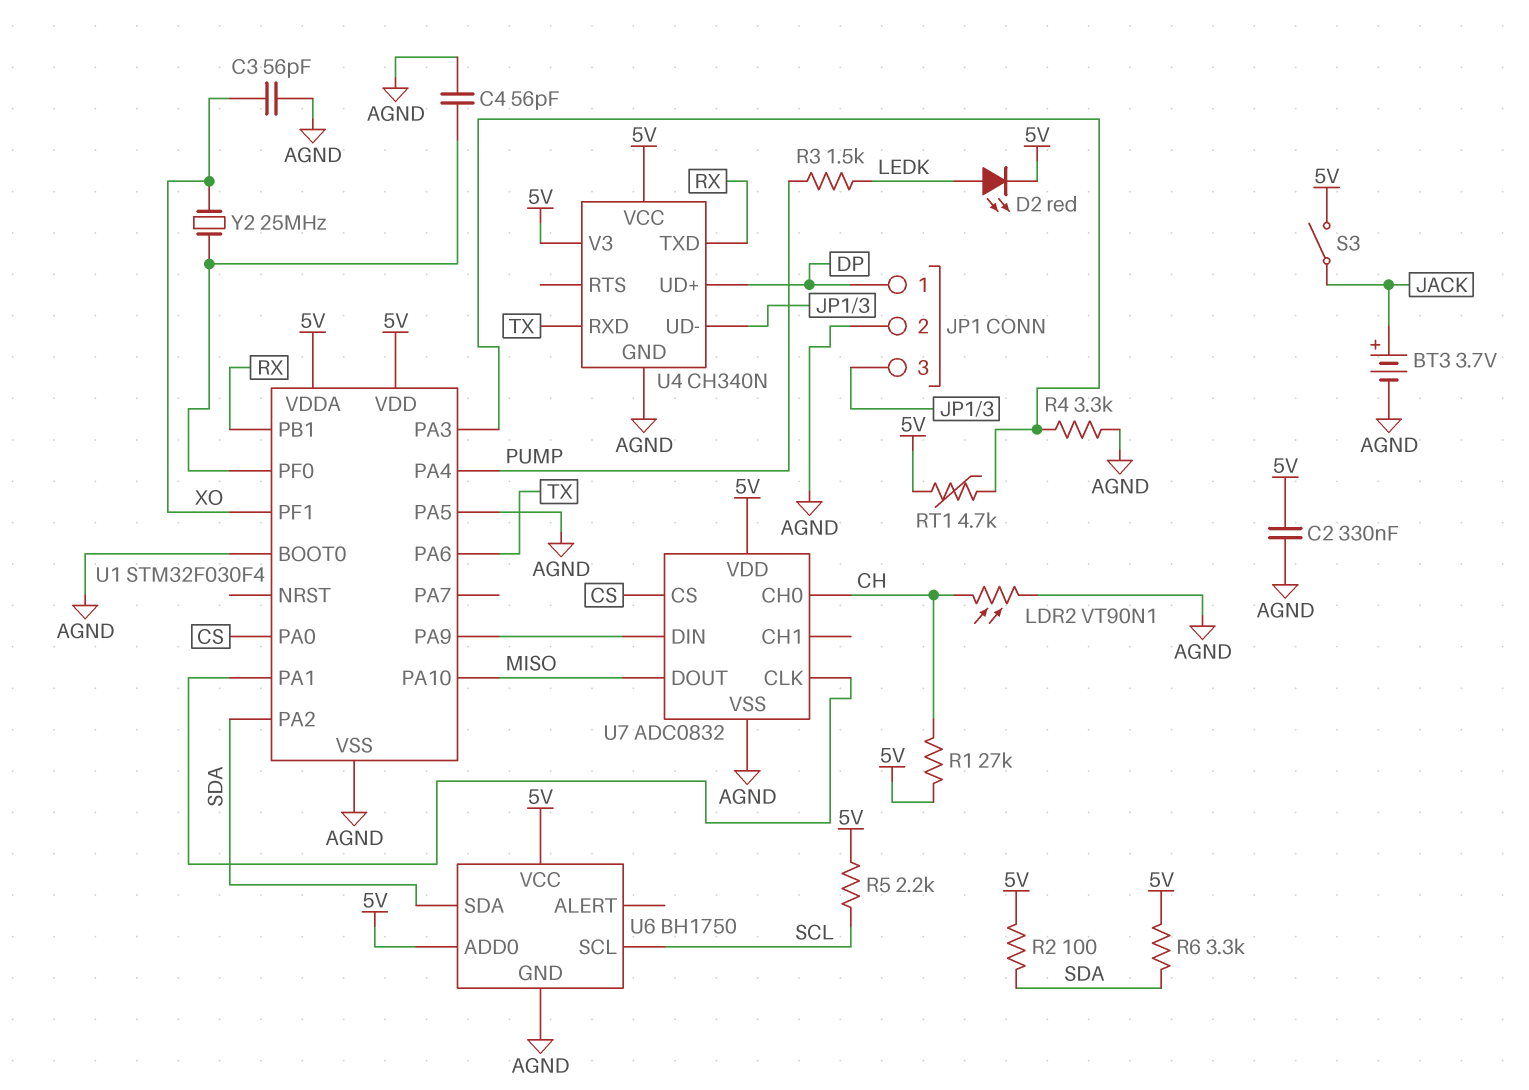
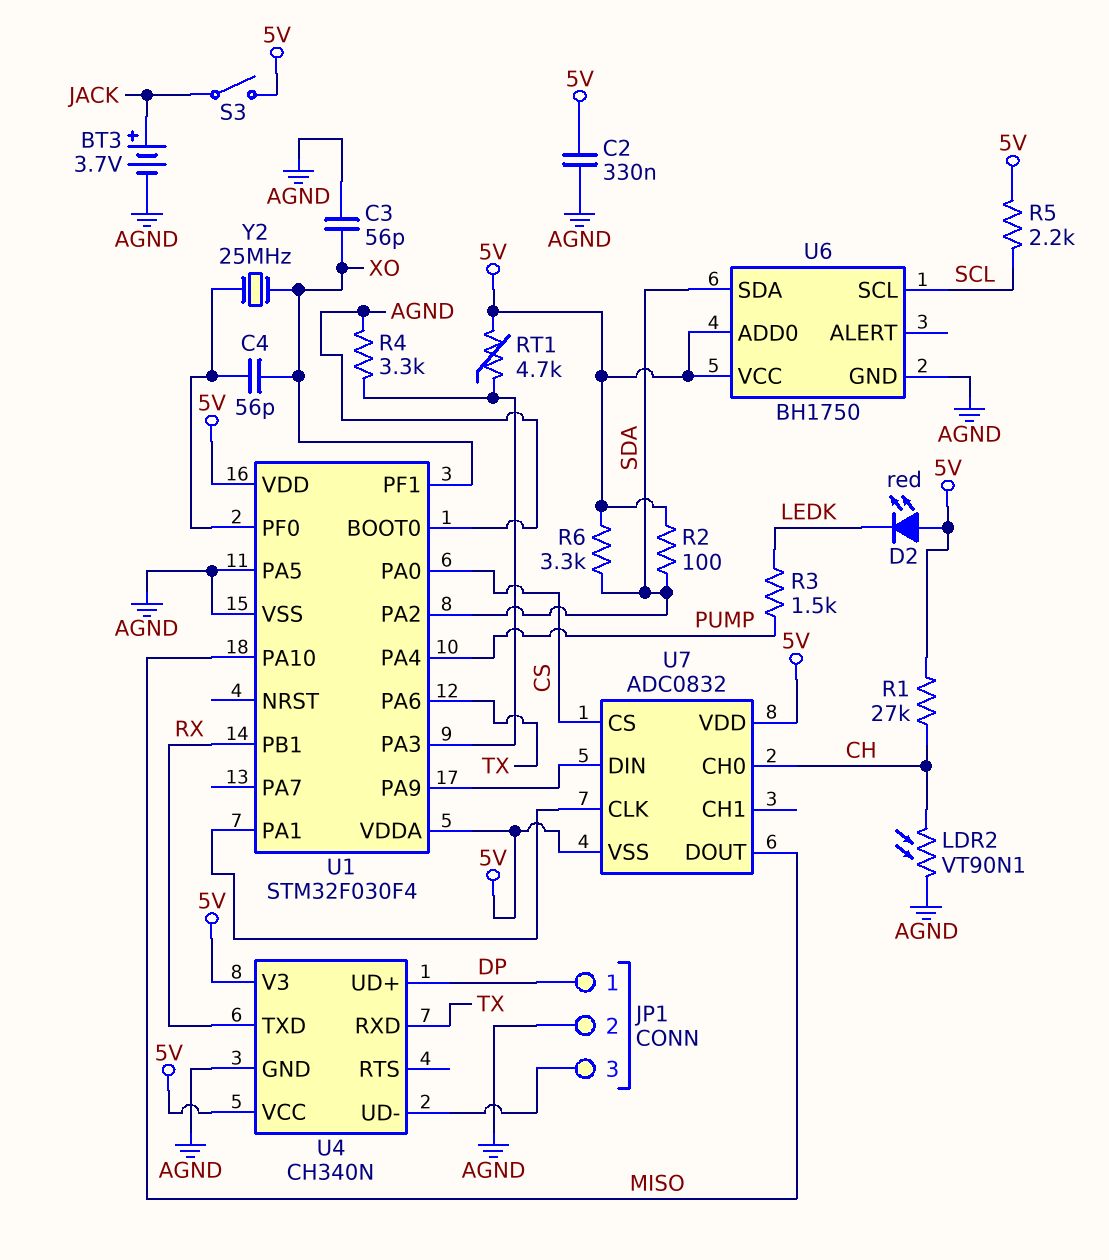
C4: 56pF (AGND, U1/PF0) -> 56pF (U1/PF0, XO)
D2: LED red (A LEDK, K 5V) -> LED red (A 5V, K LEDK)
U7 pin VSS: AGND -> 5V

